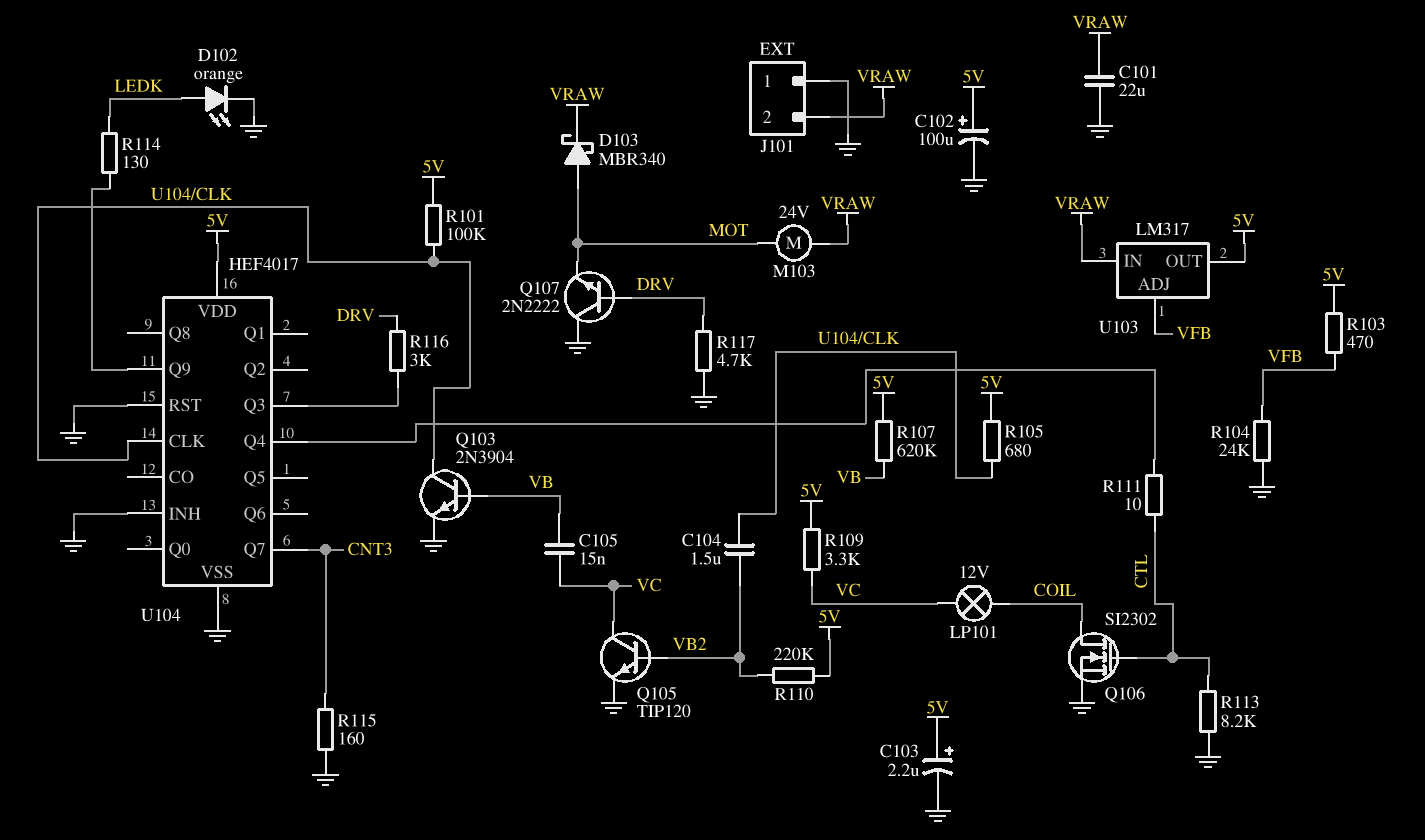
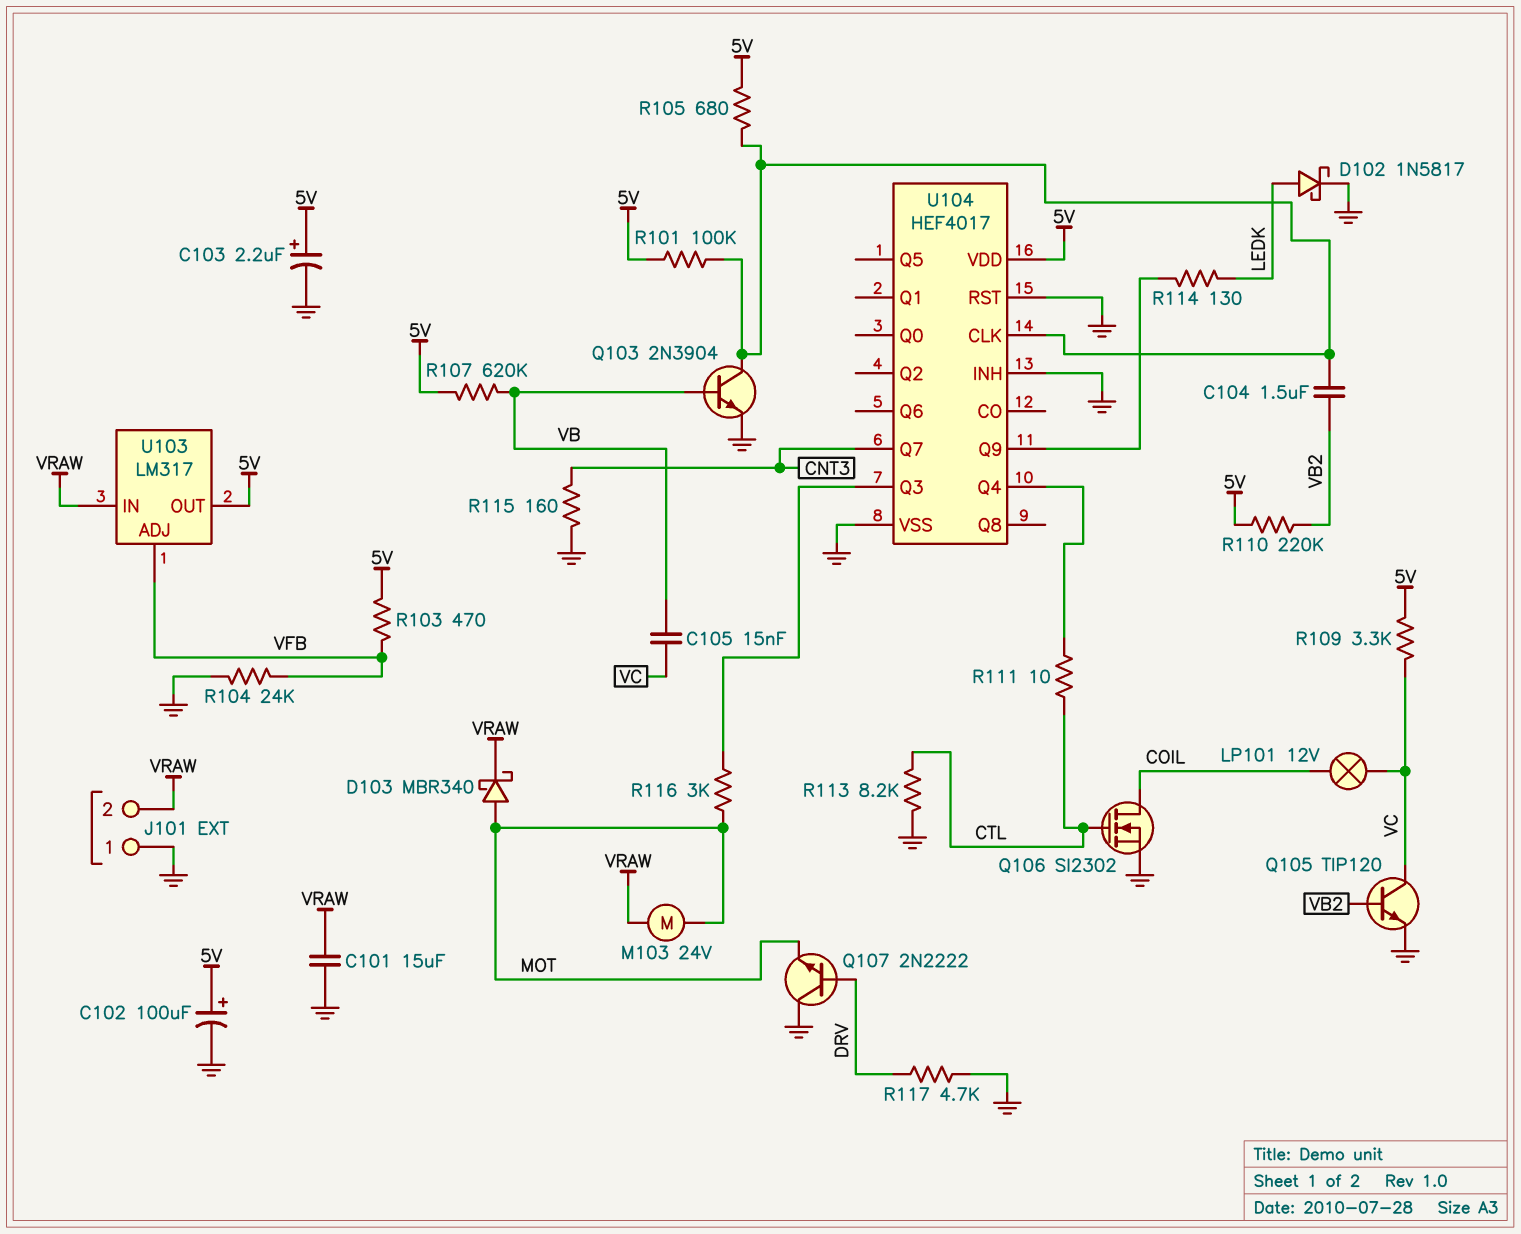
C101: 22uF (GND, VRAW) -> 15uF (GND, VRAW)
D102: LED orange (A LEDK, K GND) -> schottky 1N5817 (A LEDK, K GND)
R116: 3k (DRV, U104/Q3) -> 3k (MOT, U104/Q3)

